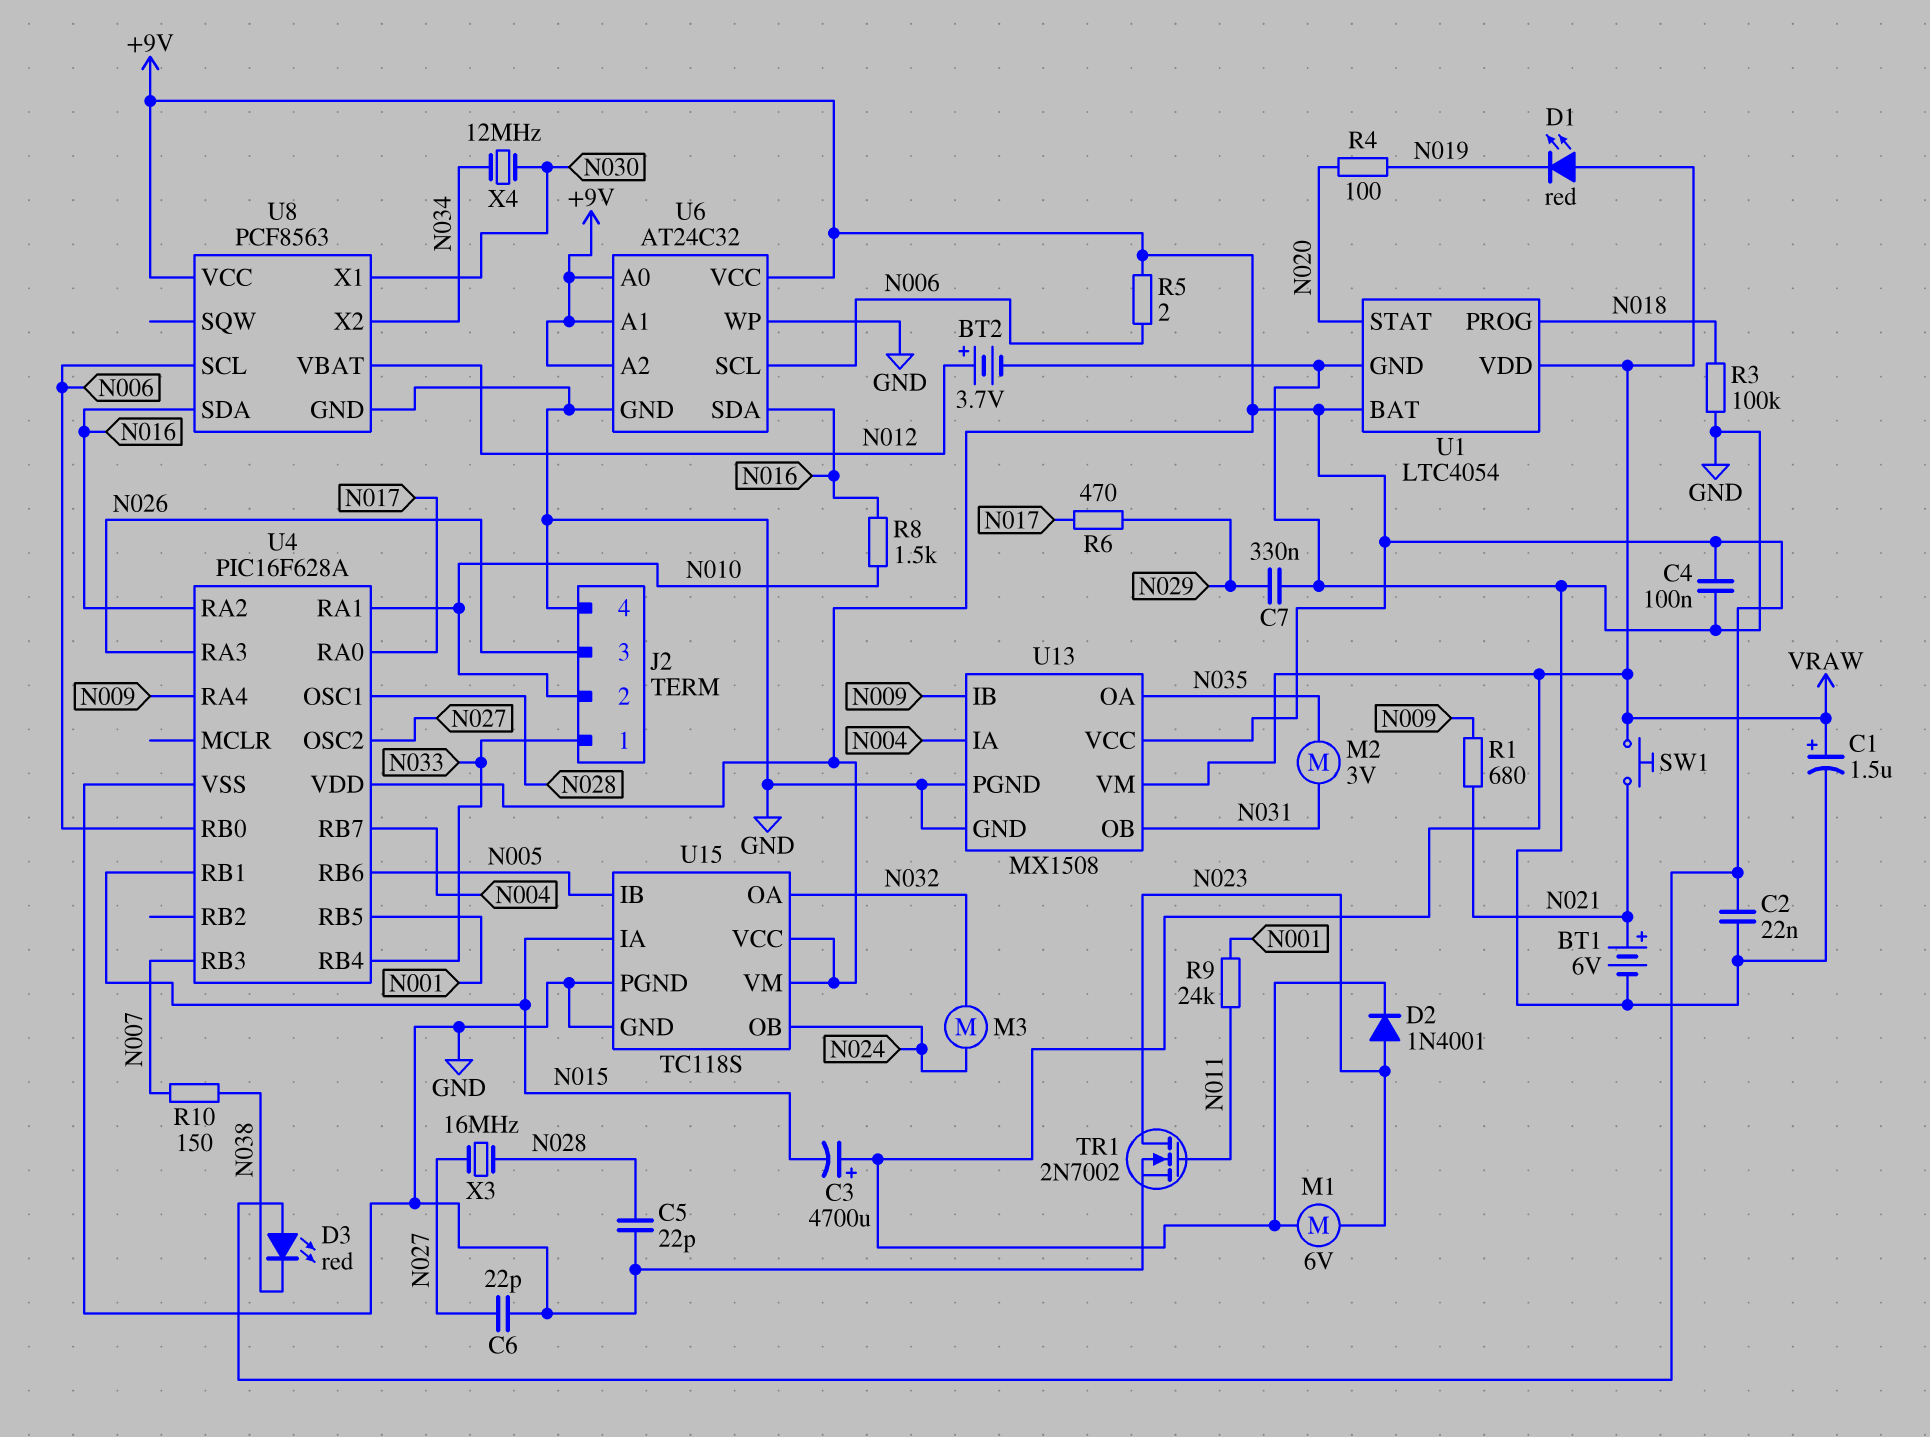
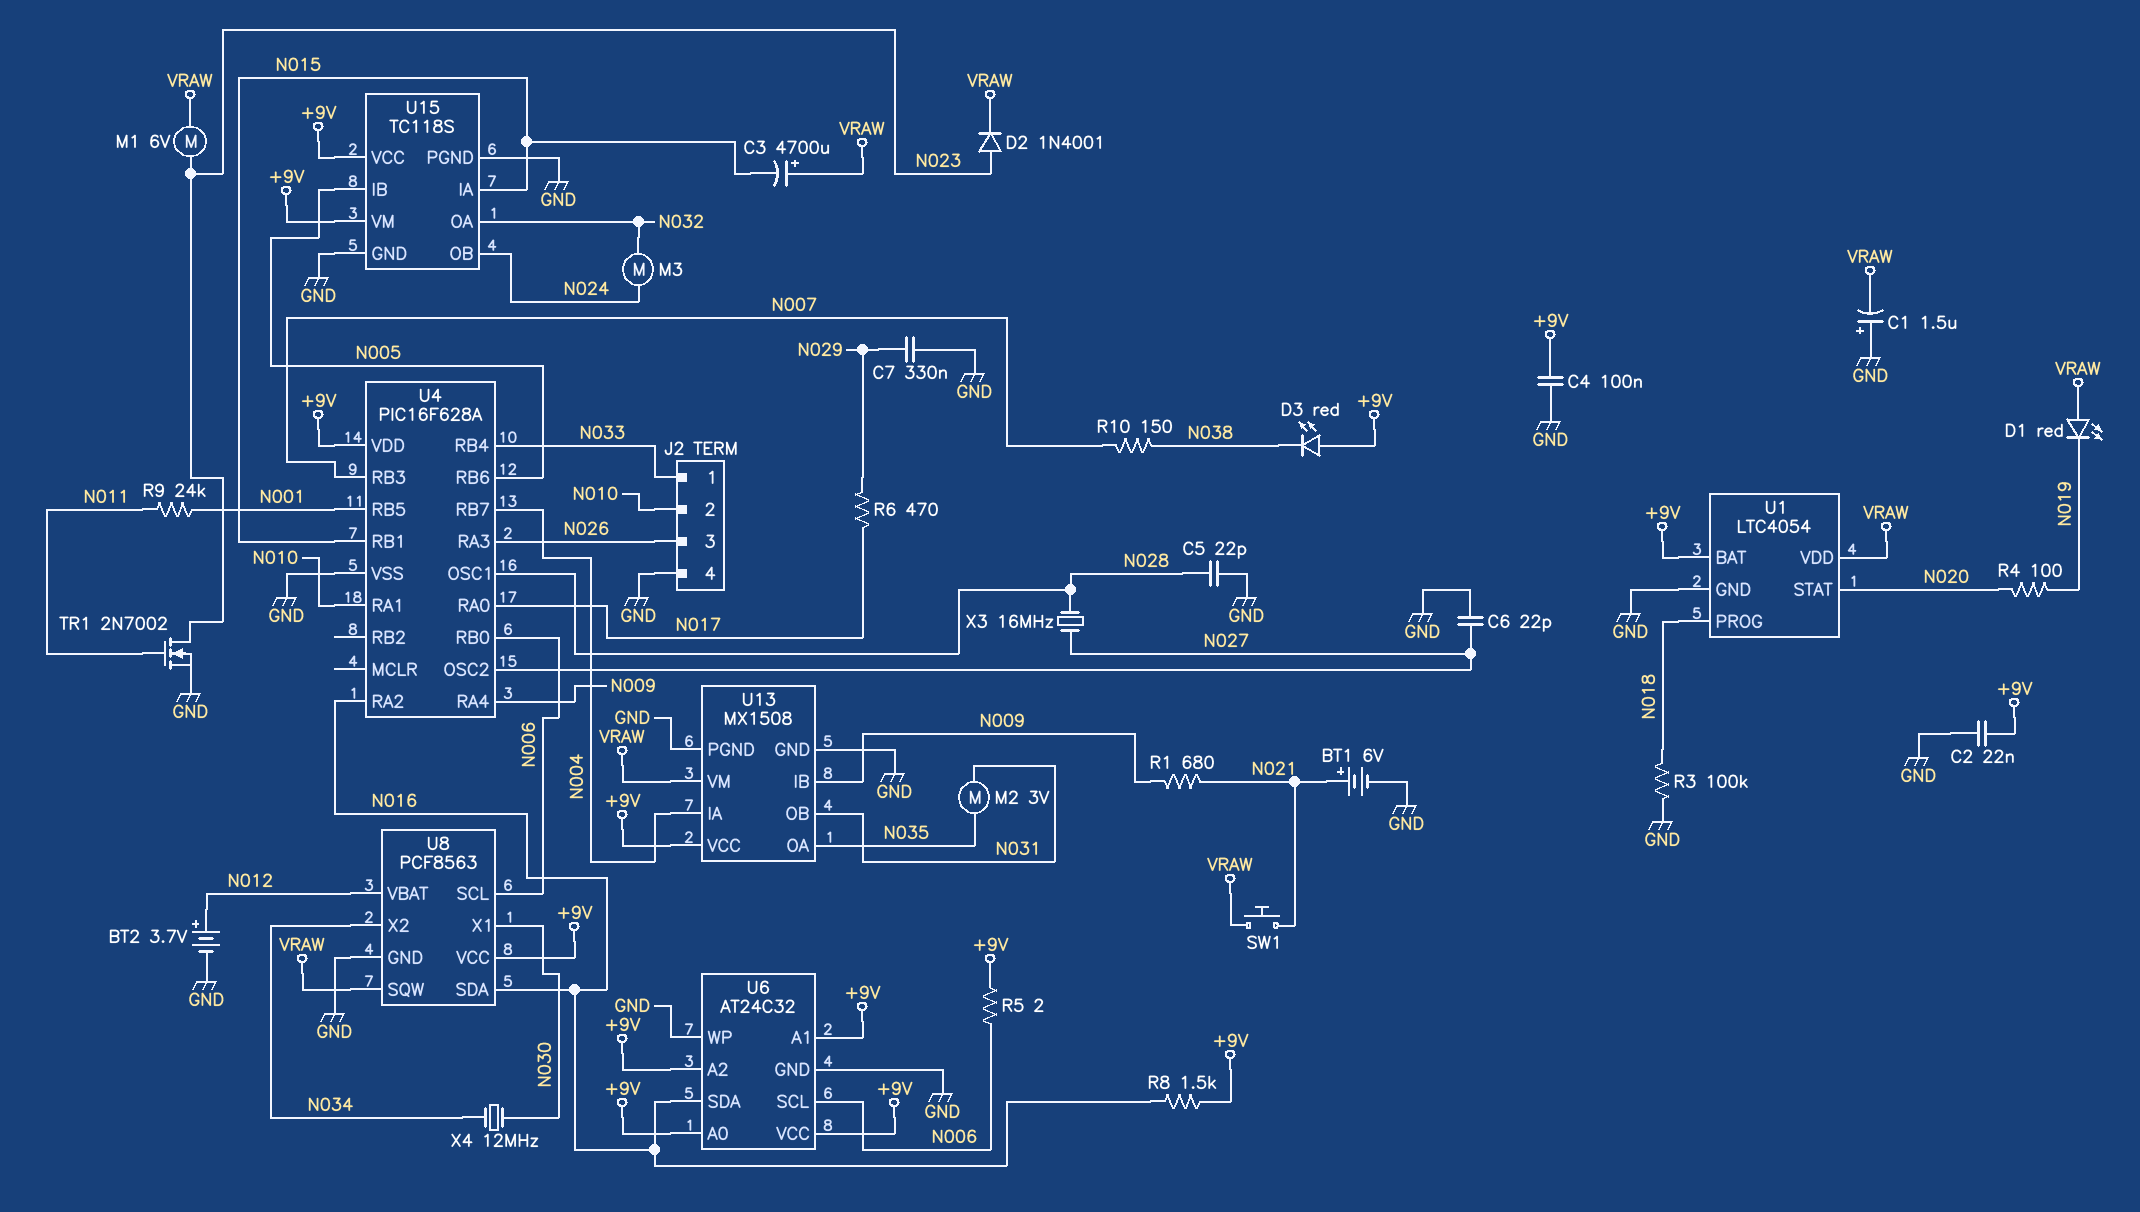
C1: 1.5uF (plus VRAW, minus GND) -> 1.5uF (plus GND, minus VRAW)
R8: 1.5k (N010, N016) -> 1.5k (+9V, N016)
U8 pin SQW: none -> VRAW

